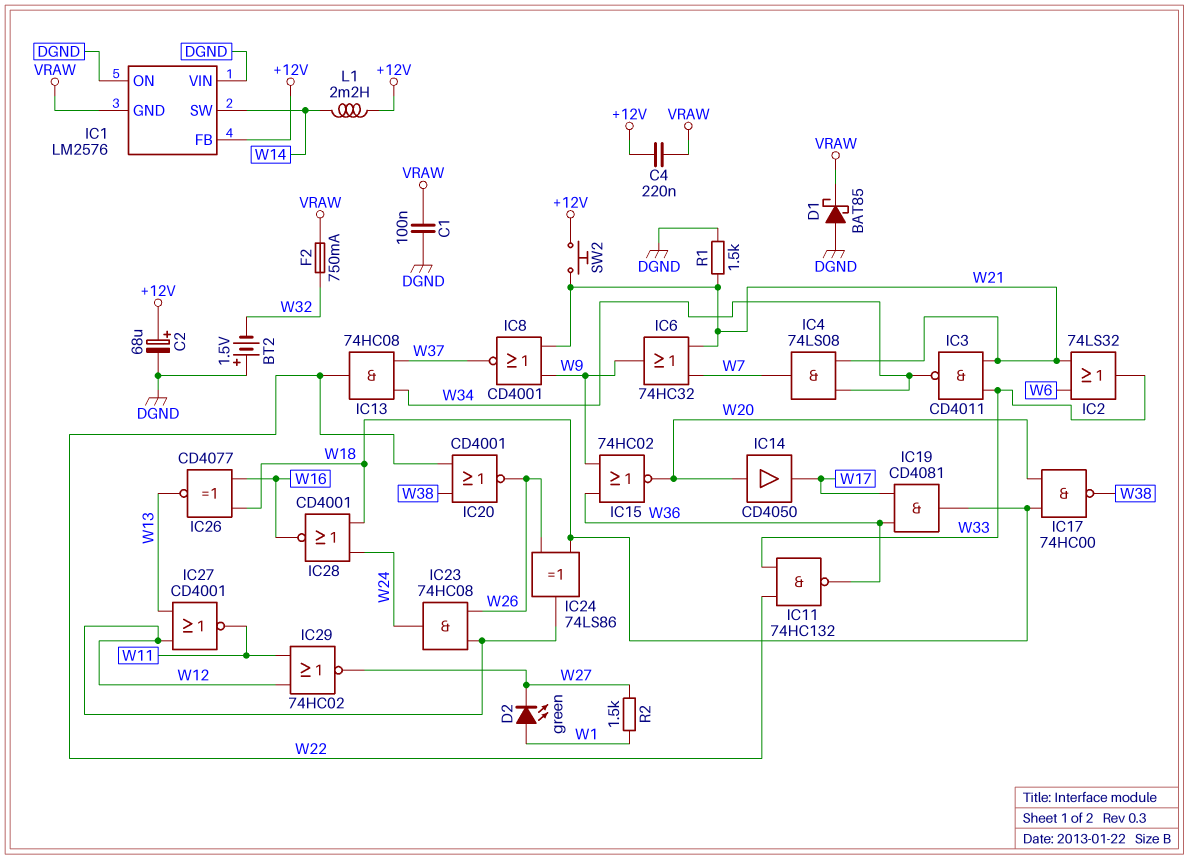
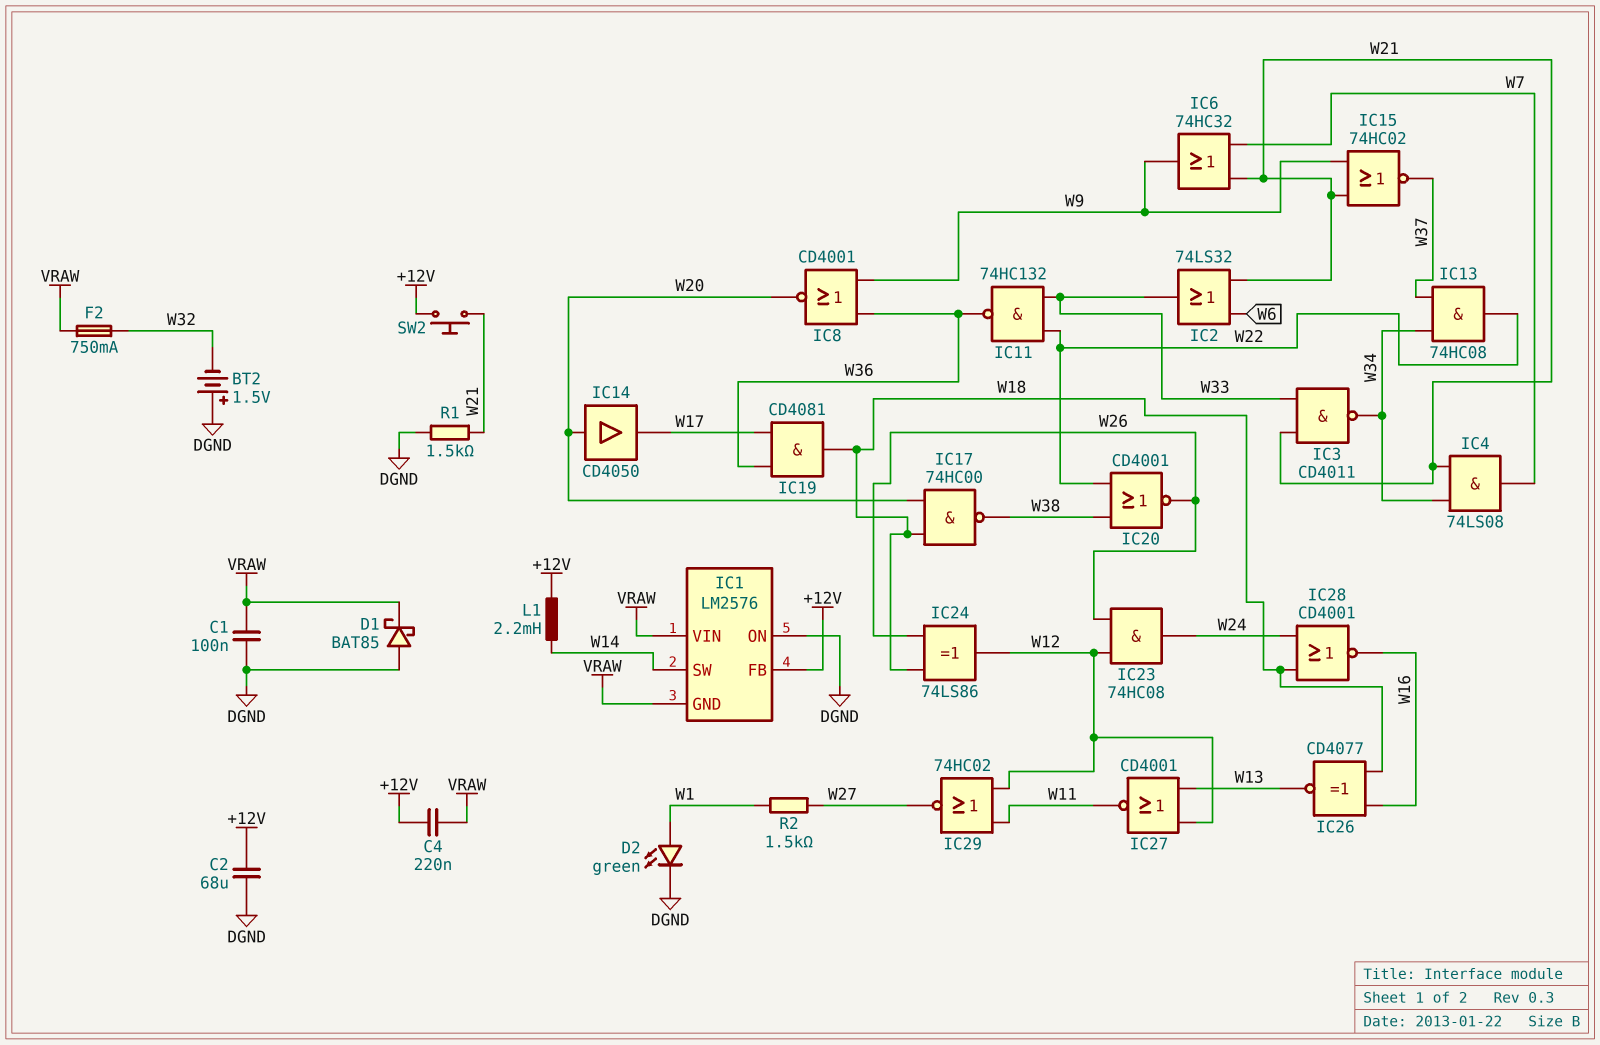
C2: 68uF (plus +12V, minus DGND) -> 68uF (+12V, DGND)
D2: LED green (A W1, K W27) -> LED green (A W1, K DGND)
IC1 pin VIN: DGND -> VRAW
IC8: NOR CD4001 (in W9, in W21, out W37) -> NOR CD4001 (in W9, in W36, out W20)
IC15: NOR 74HC02 (in W9, in W36, out W20) -> NOR 74HC02 (in W9, in W21, out W37)

